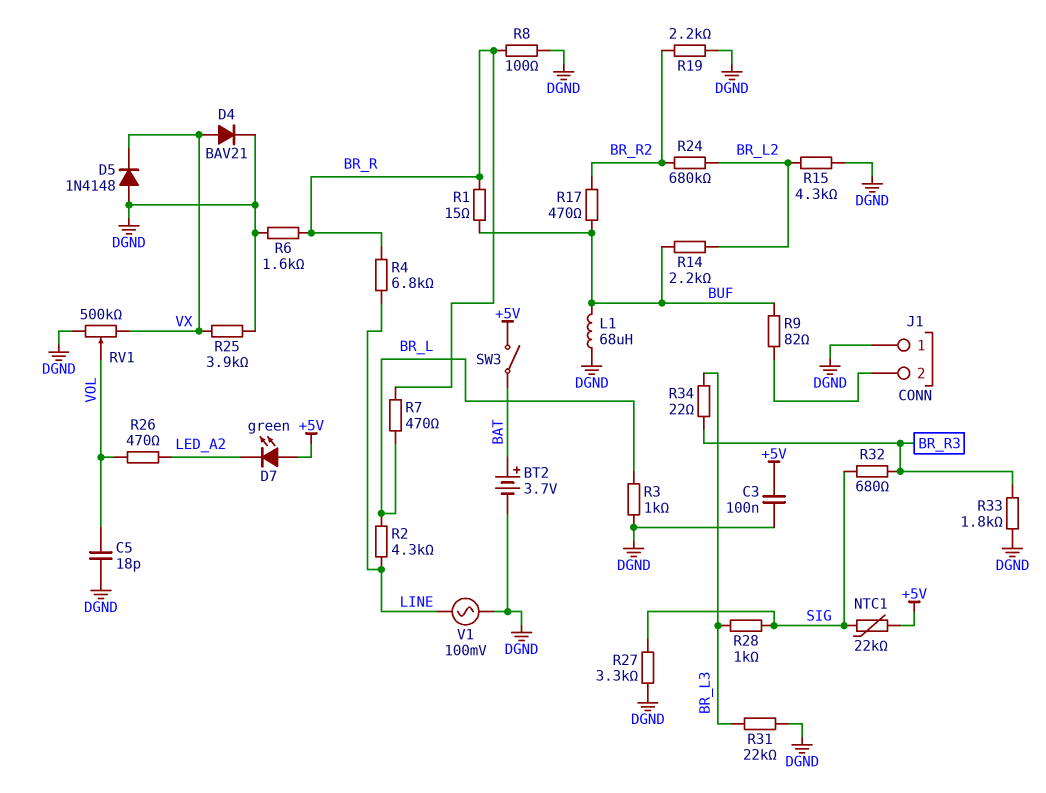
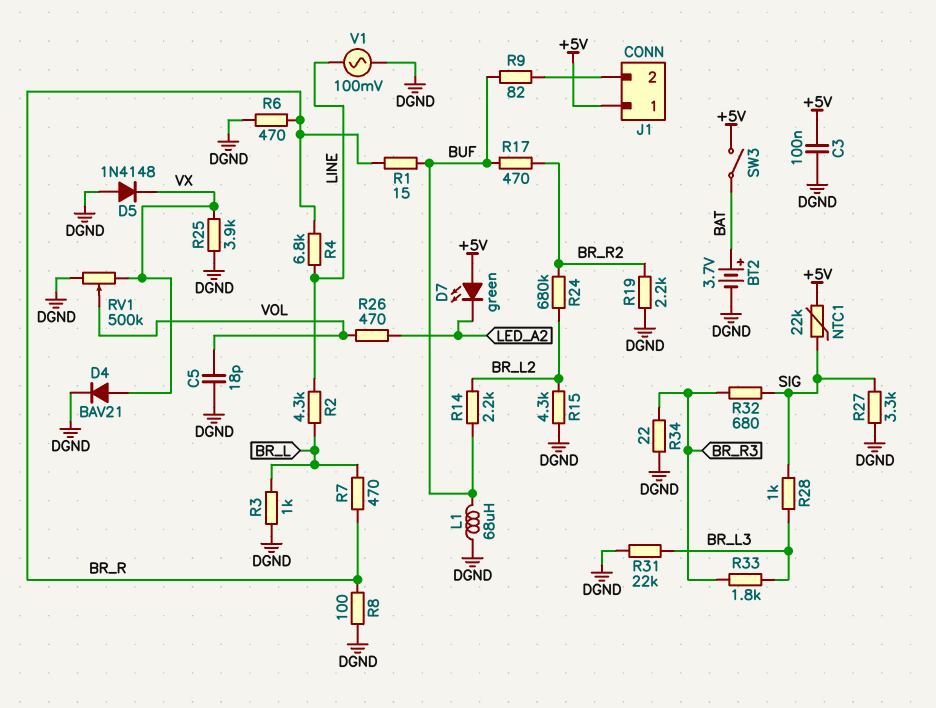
J1 pin 1: DGND -> +5V
R6: 1.6k (BR_R, DGND) -> 470 (BR_R, DGND)
R33: 1.8k (BR_R3, DGND) -> 1.8k (BR_L3, BR_R3)
R34: 22 (BR_L3, BR_R3) -> 22 (BR_R3, DGND)

